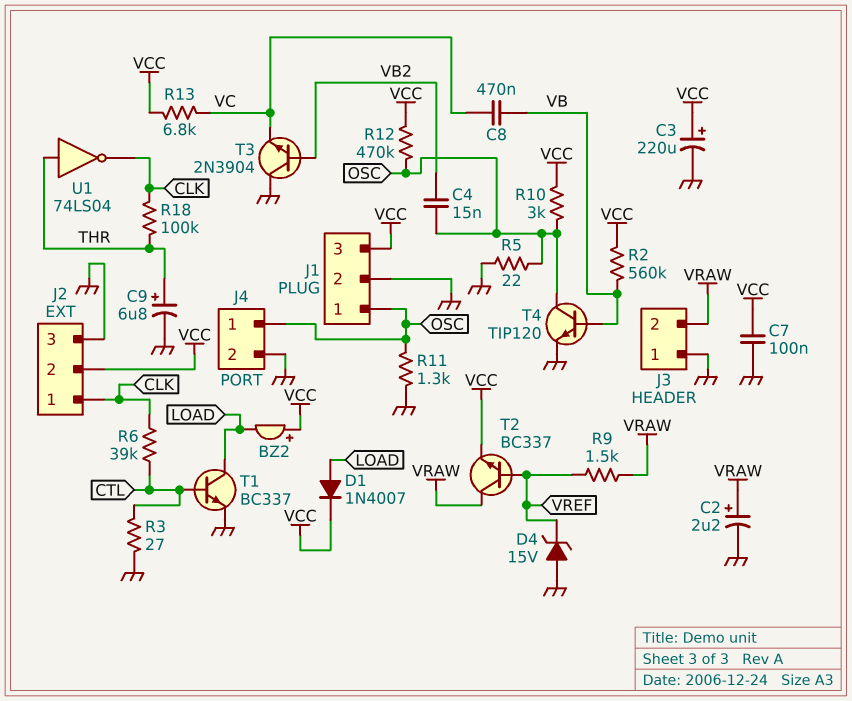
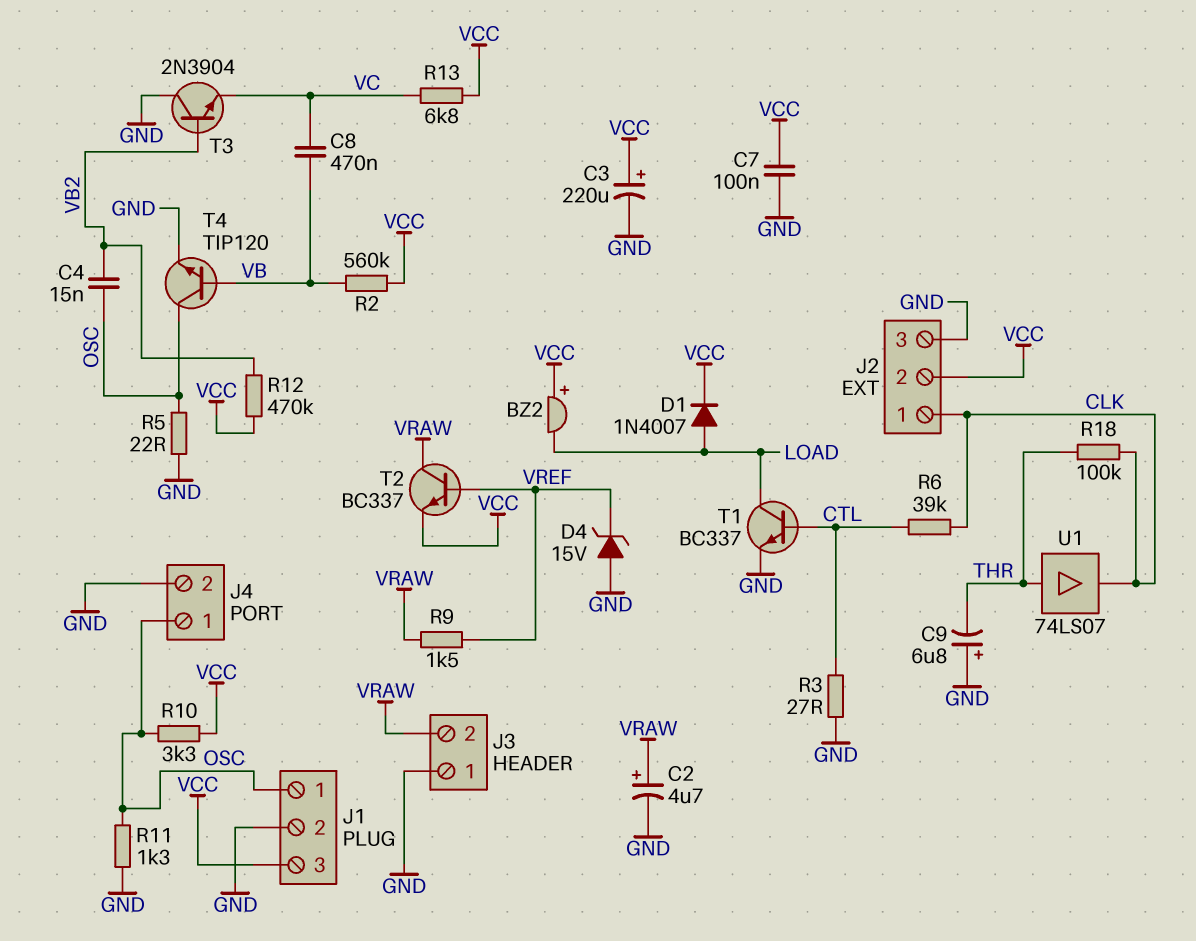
C2: 2.2uF (plus VRAW, minus GND) -> 4.7uF (plus VRAW, minus GND)
C9: 6.8uF (plus THR, minus GND) -> 6.8uF (plus GND, minus THR)
R10: 3k (OSC, VCC) -> 3.3k (OSC, VCC)
R12: 470k (OSC, VCC) -> 470k (VB2, VCC)
U1: NOT 74LS04 (in THR, out CLK) -> buffer 74LS07 (in THR, out CLK)

